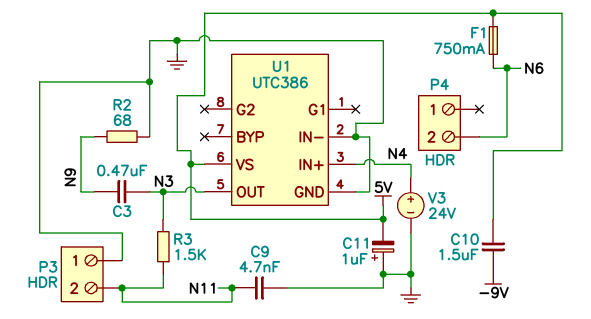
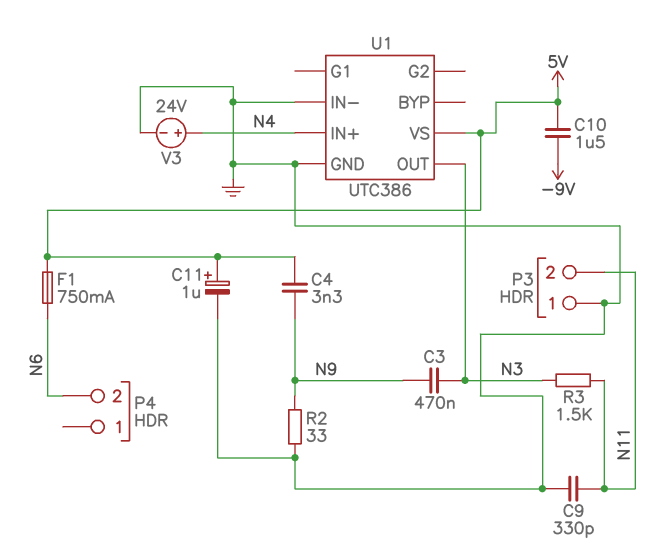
C4: none -> 3.3nF (5V, N9)
C9: 4.7nF (GND, N11) -> 330pF (GND, N11)
C11: 1uF (plus GND, minus 5V) -> 1uF (plus 5V, minus GND)
R2: 68 (GND, N9) -> 33 (GND, N9)

